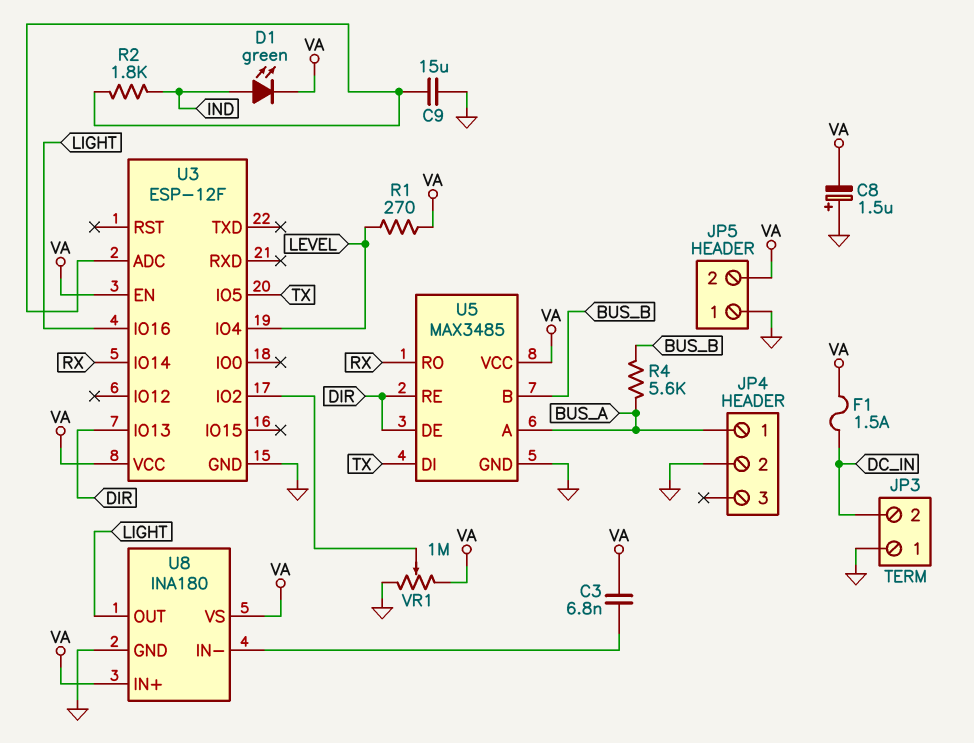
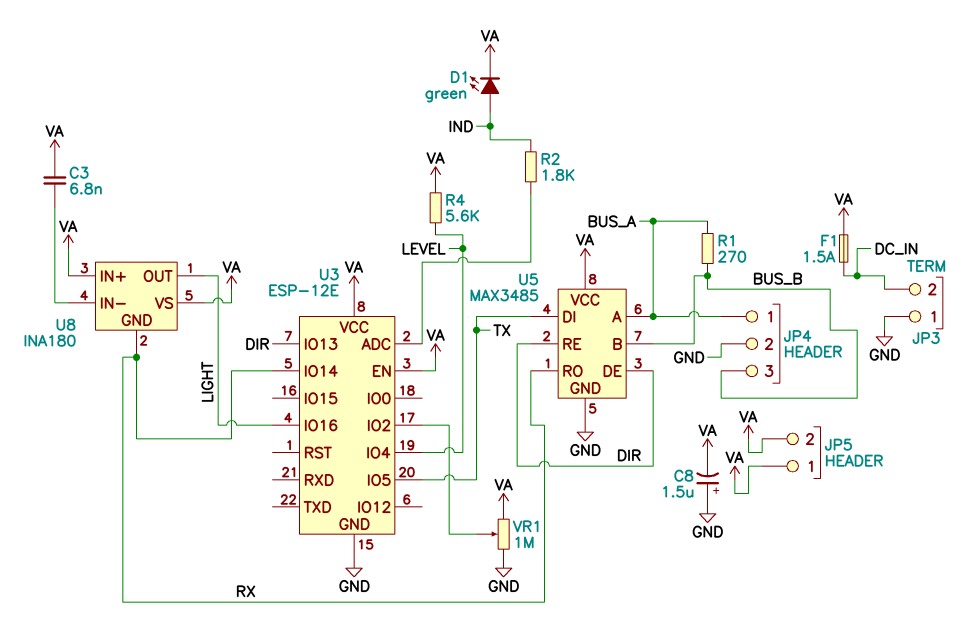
C9: 15uF (GND, U3/ADC) -> none
JP4 pin 3: none -> BUS_B
JP5 pin 1: GND -> VA
R1: 270 (LEVEL, VA) -> 270 (BUS_A, BUS_B)
R4: 5.6k (BUS_A, BUS_B) -> 5.6k (LEVEL, VA)
U3: ESP-12F -> ESP-12E
U8 pin GND: GND -> RX

